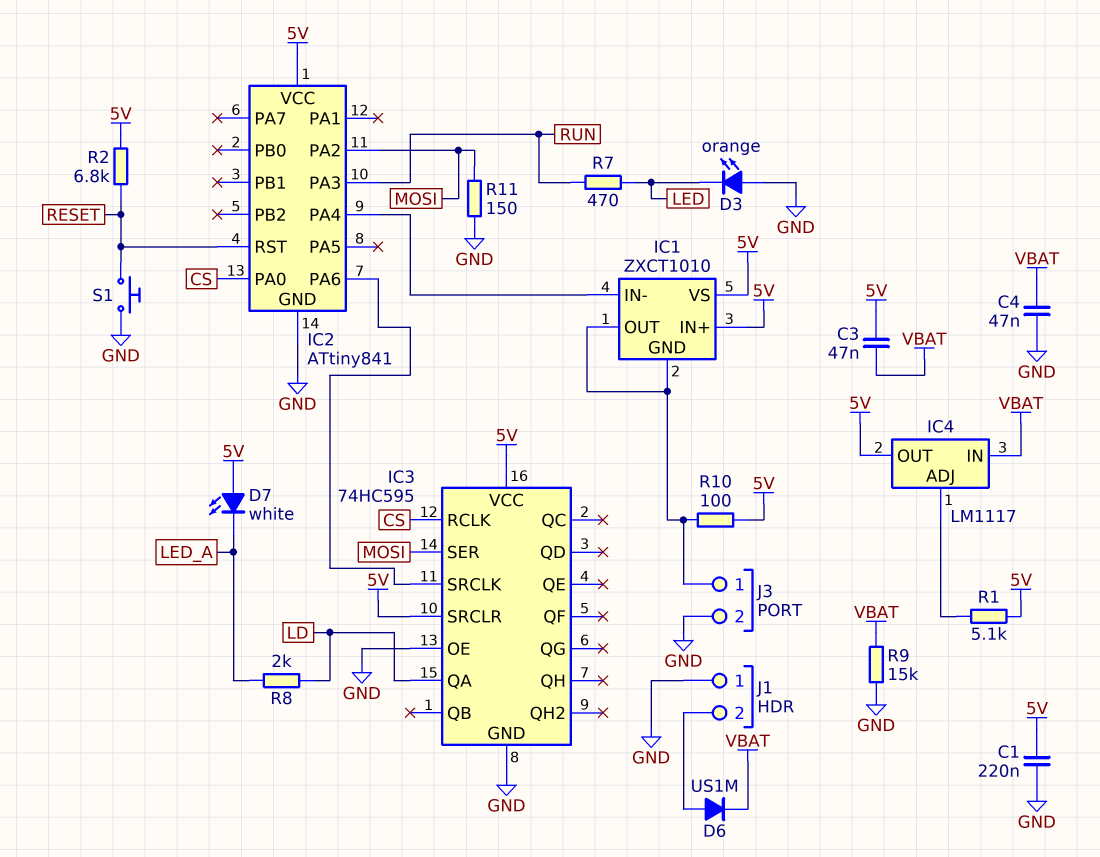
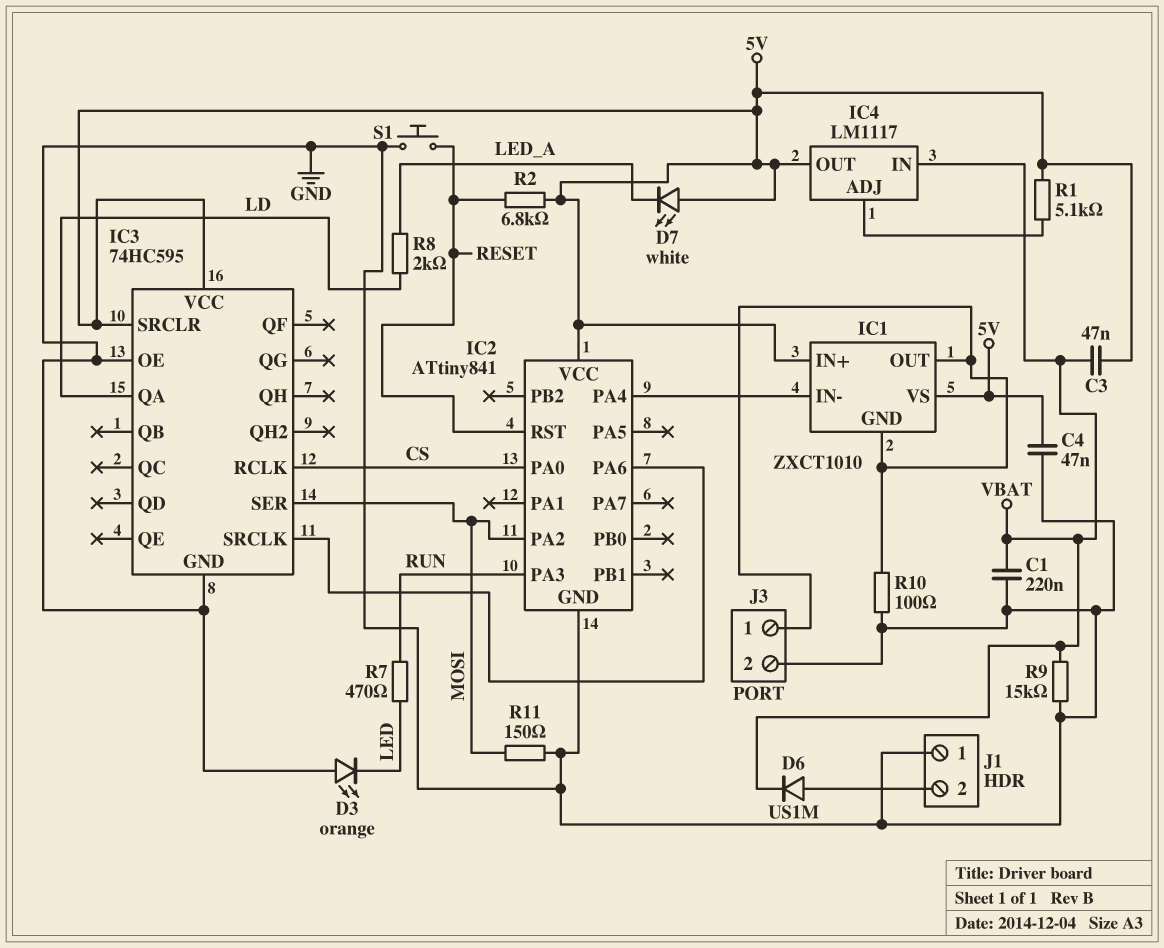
C1: 220nF (5V, GND) -> 220nF (GND, VBAT)
C4: 47nF (GND, VBAT) -> 47nF (5V, GND)
R10: 100 (5V, IC1/GND) -> 100 (GND, IC1/GND)

